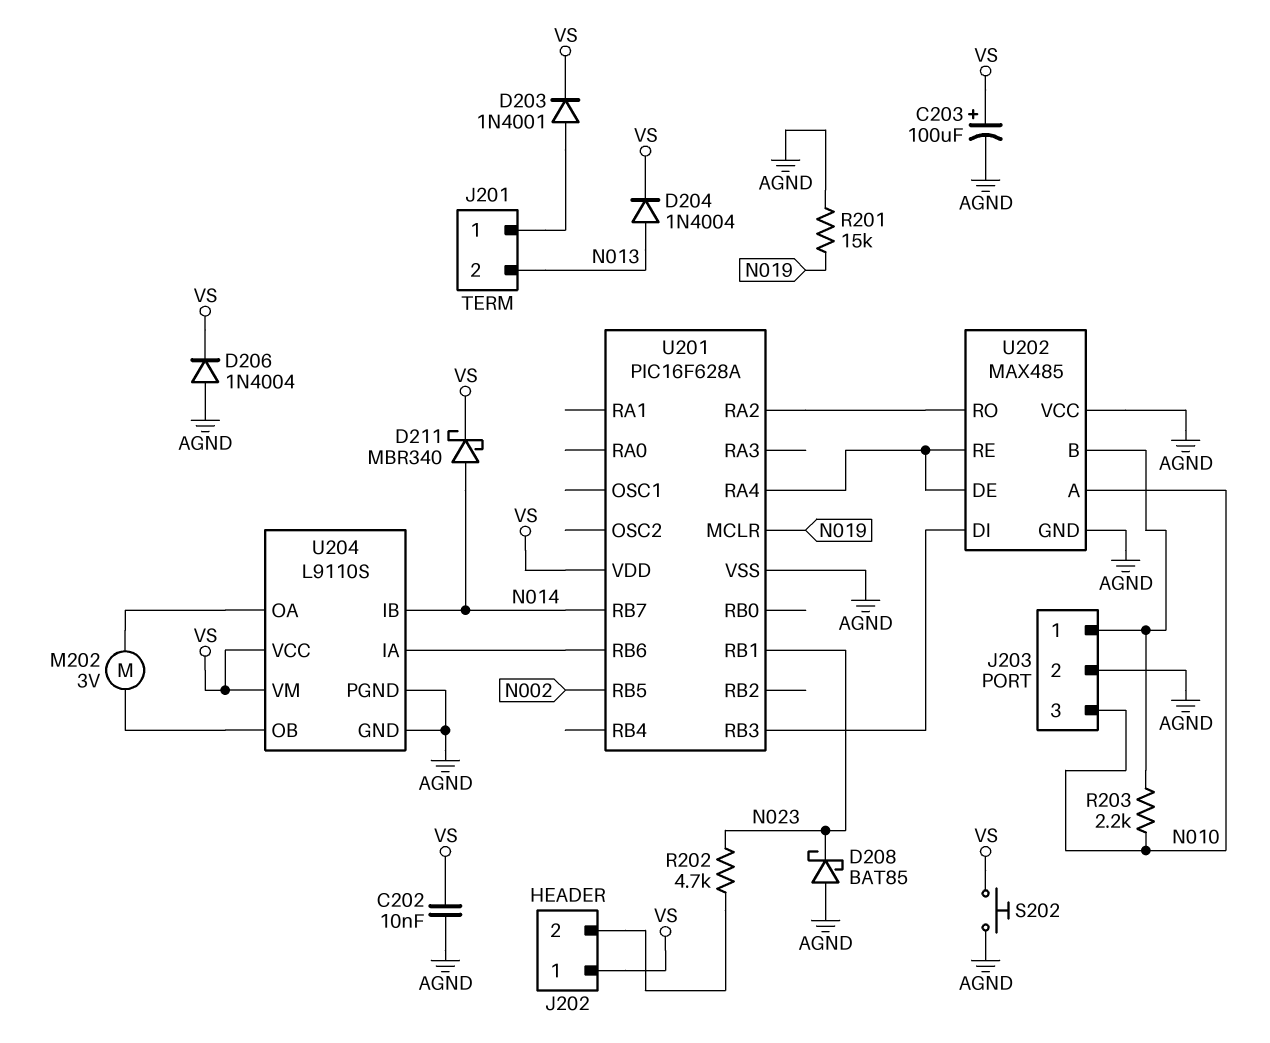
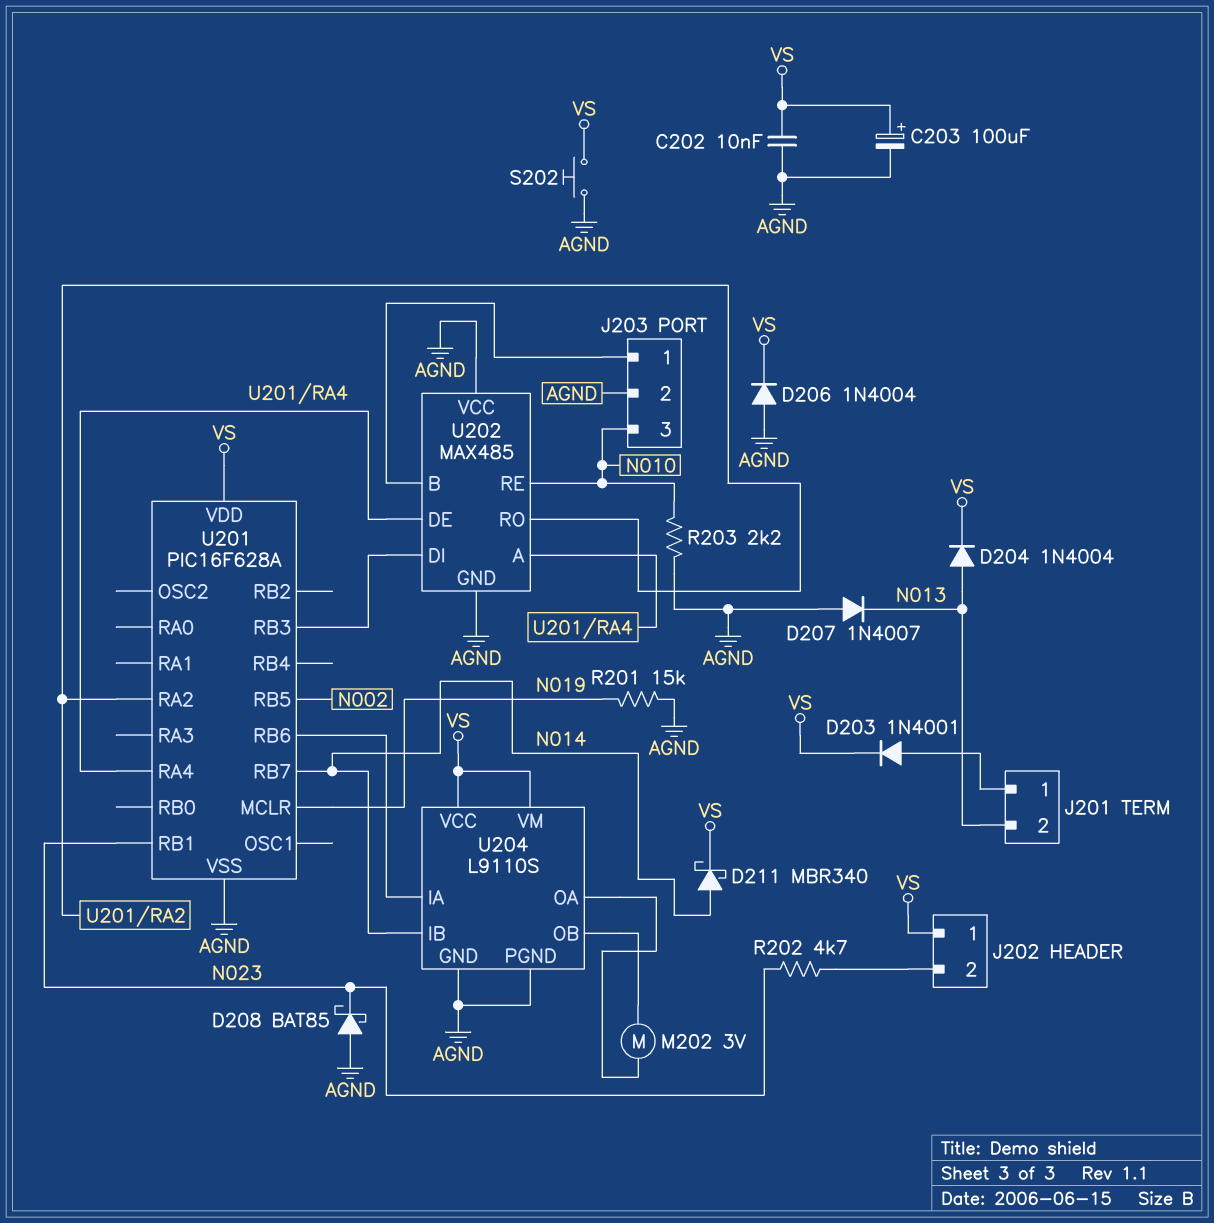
D207: none -> diode 1N4007 (A AGND, K N013)
R203: 2.2k (J203/1, N010) -> 2.2k (AGND, N010)
U202 pin A: N010 -> U201/RA4
U202 pin RE: U201/RA4 -> N010

